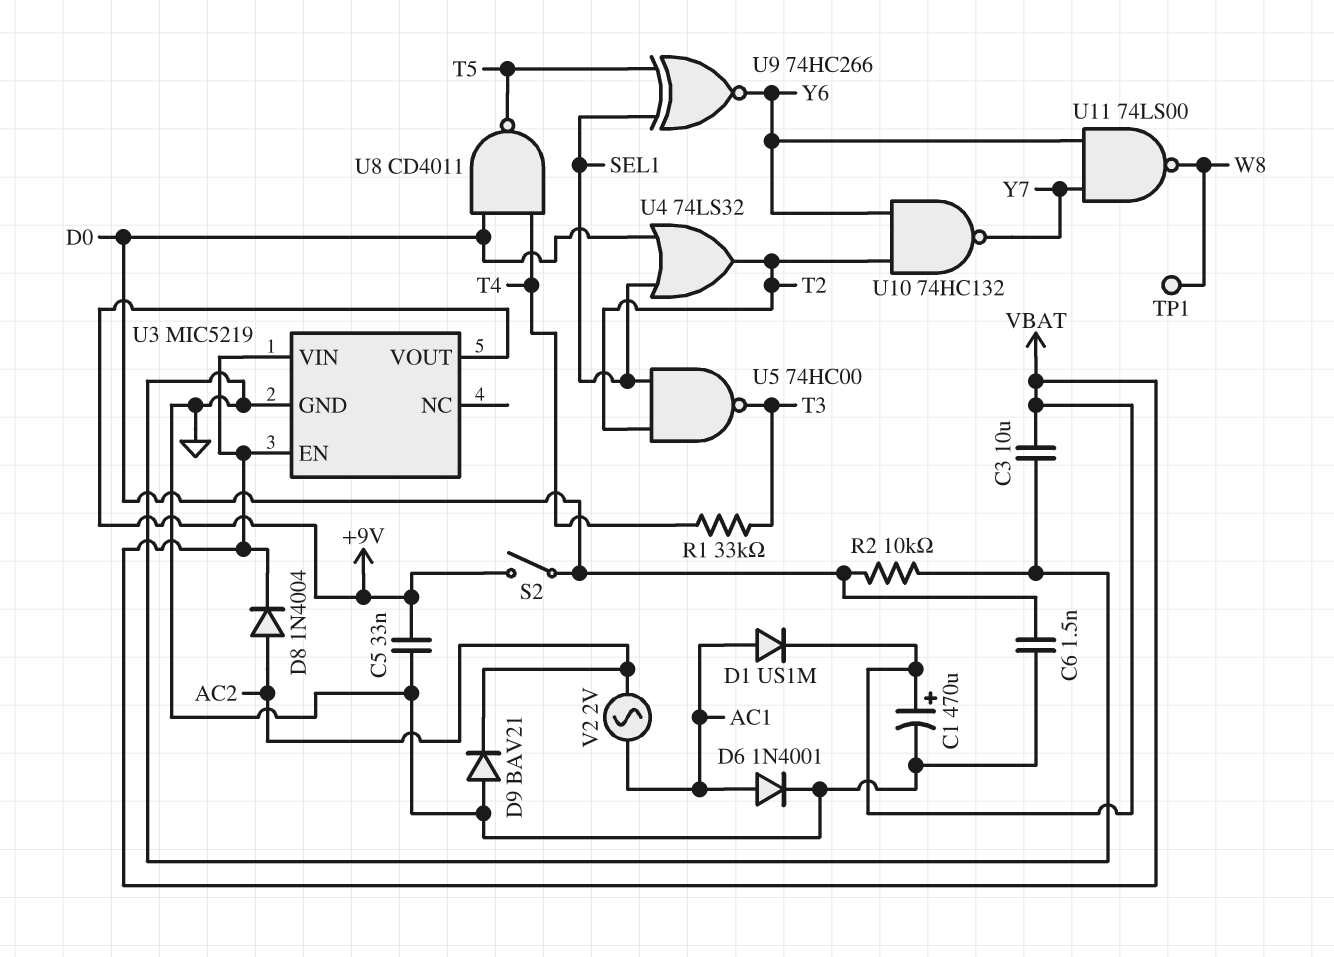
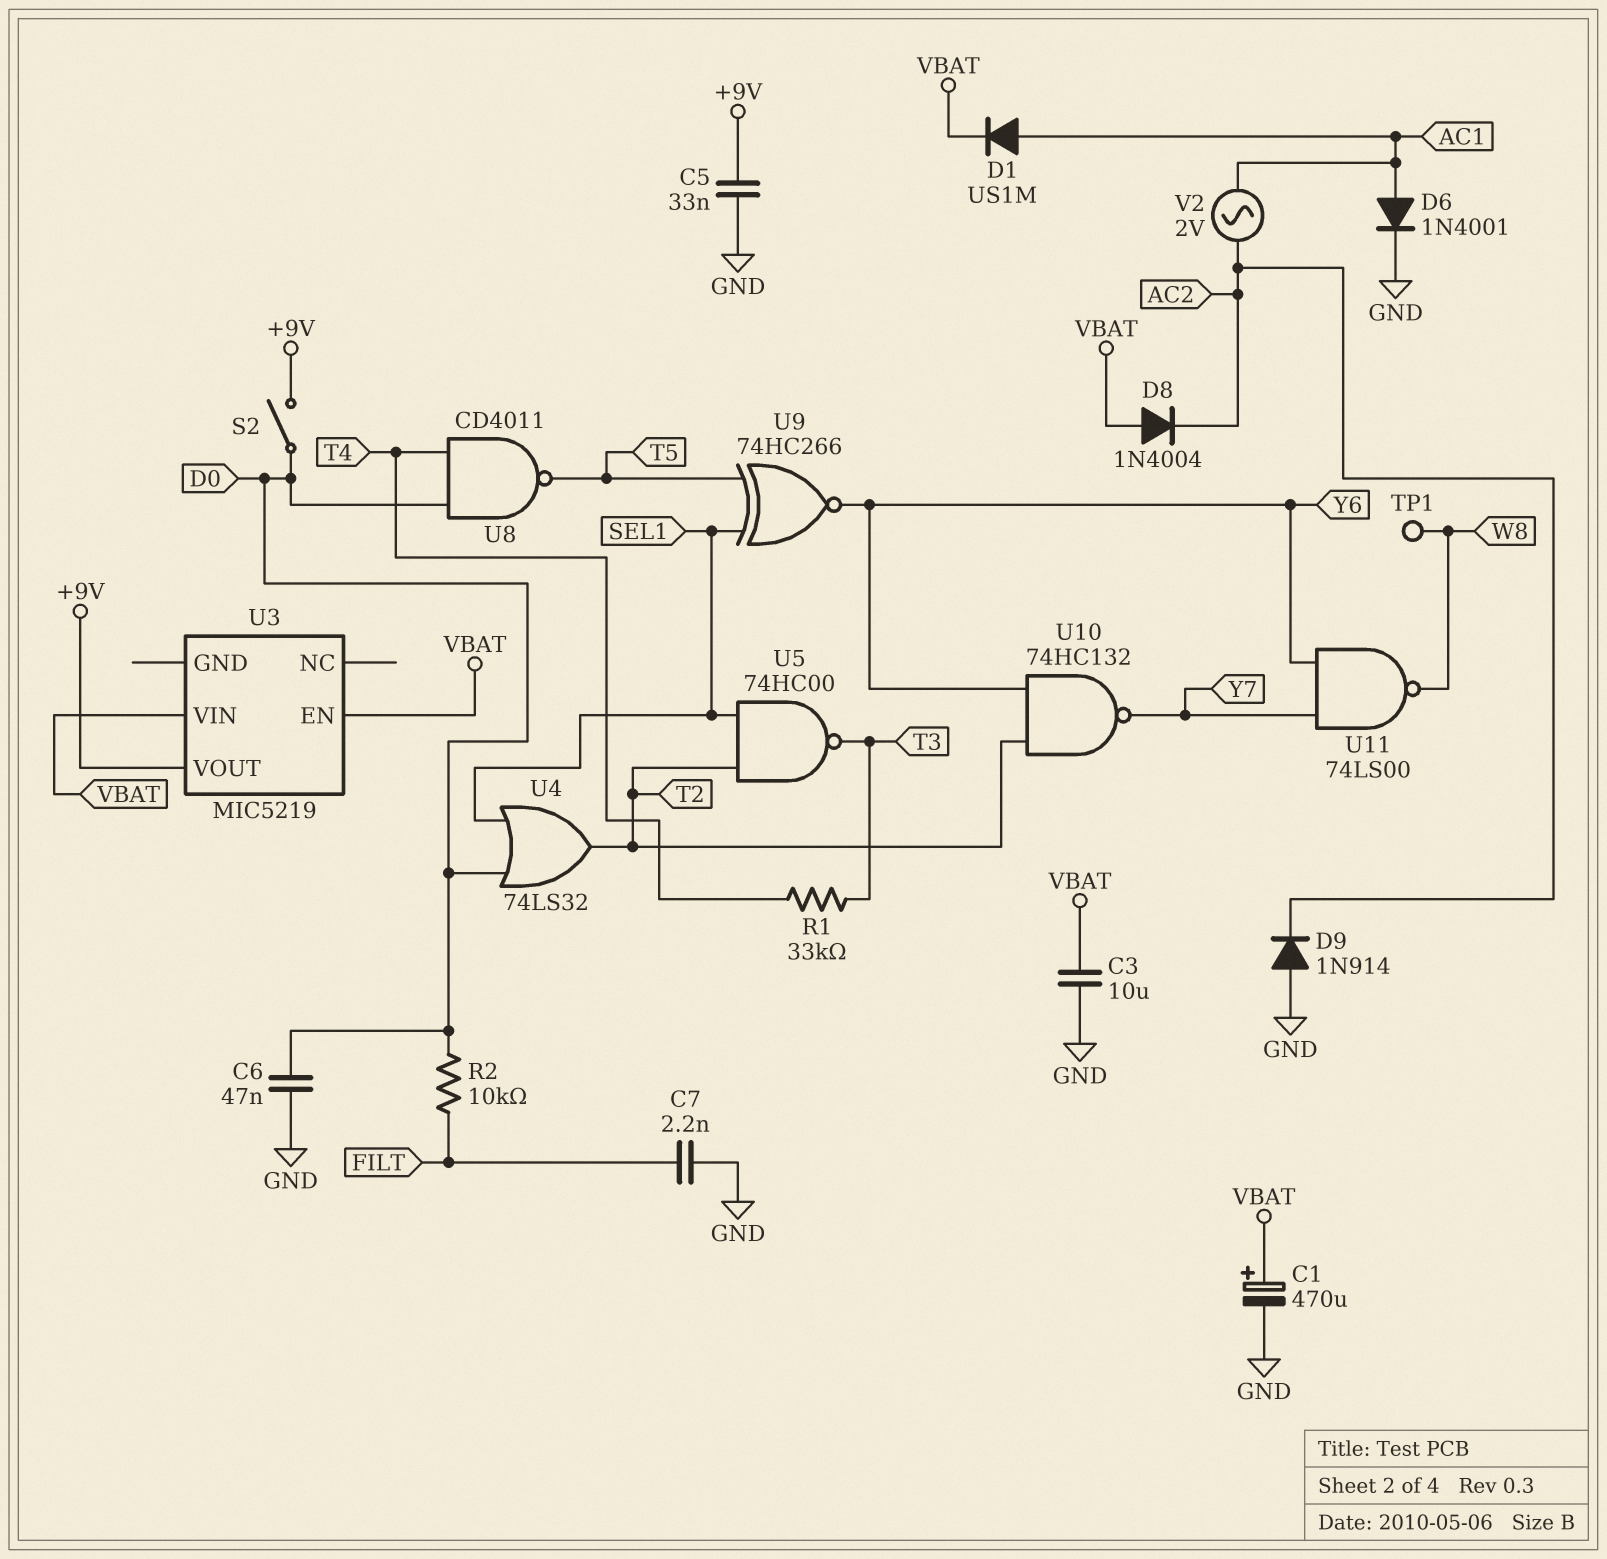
C6: 1.5nF (D0, GND) -> 47nF (D0, GND)
C7: none -> 2.2nF (FILT, GND)
D8: diode 1N4004 (A AC2, K VBAT) -> diode 1N4004 (A VBAT, K AC2)
D9: diode BAV21 (A GND, K AC2) -> diode 1N914 (A GND, K AC2)
R2: 10k (D0, GND) -> 10k (D0, FILT)
U3 pin GND: GND -> none

